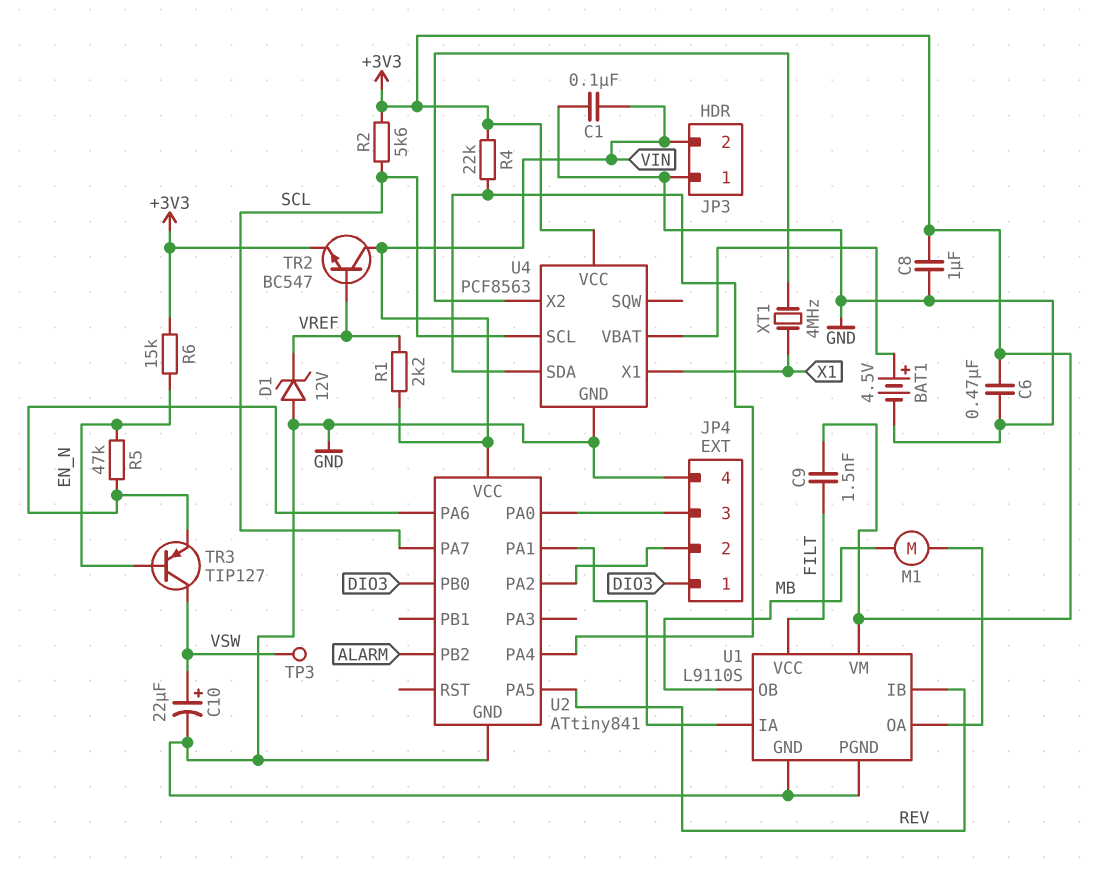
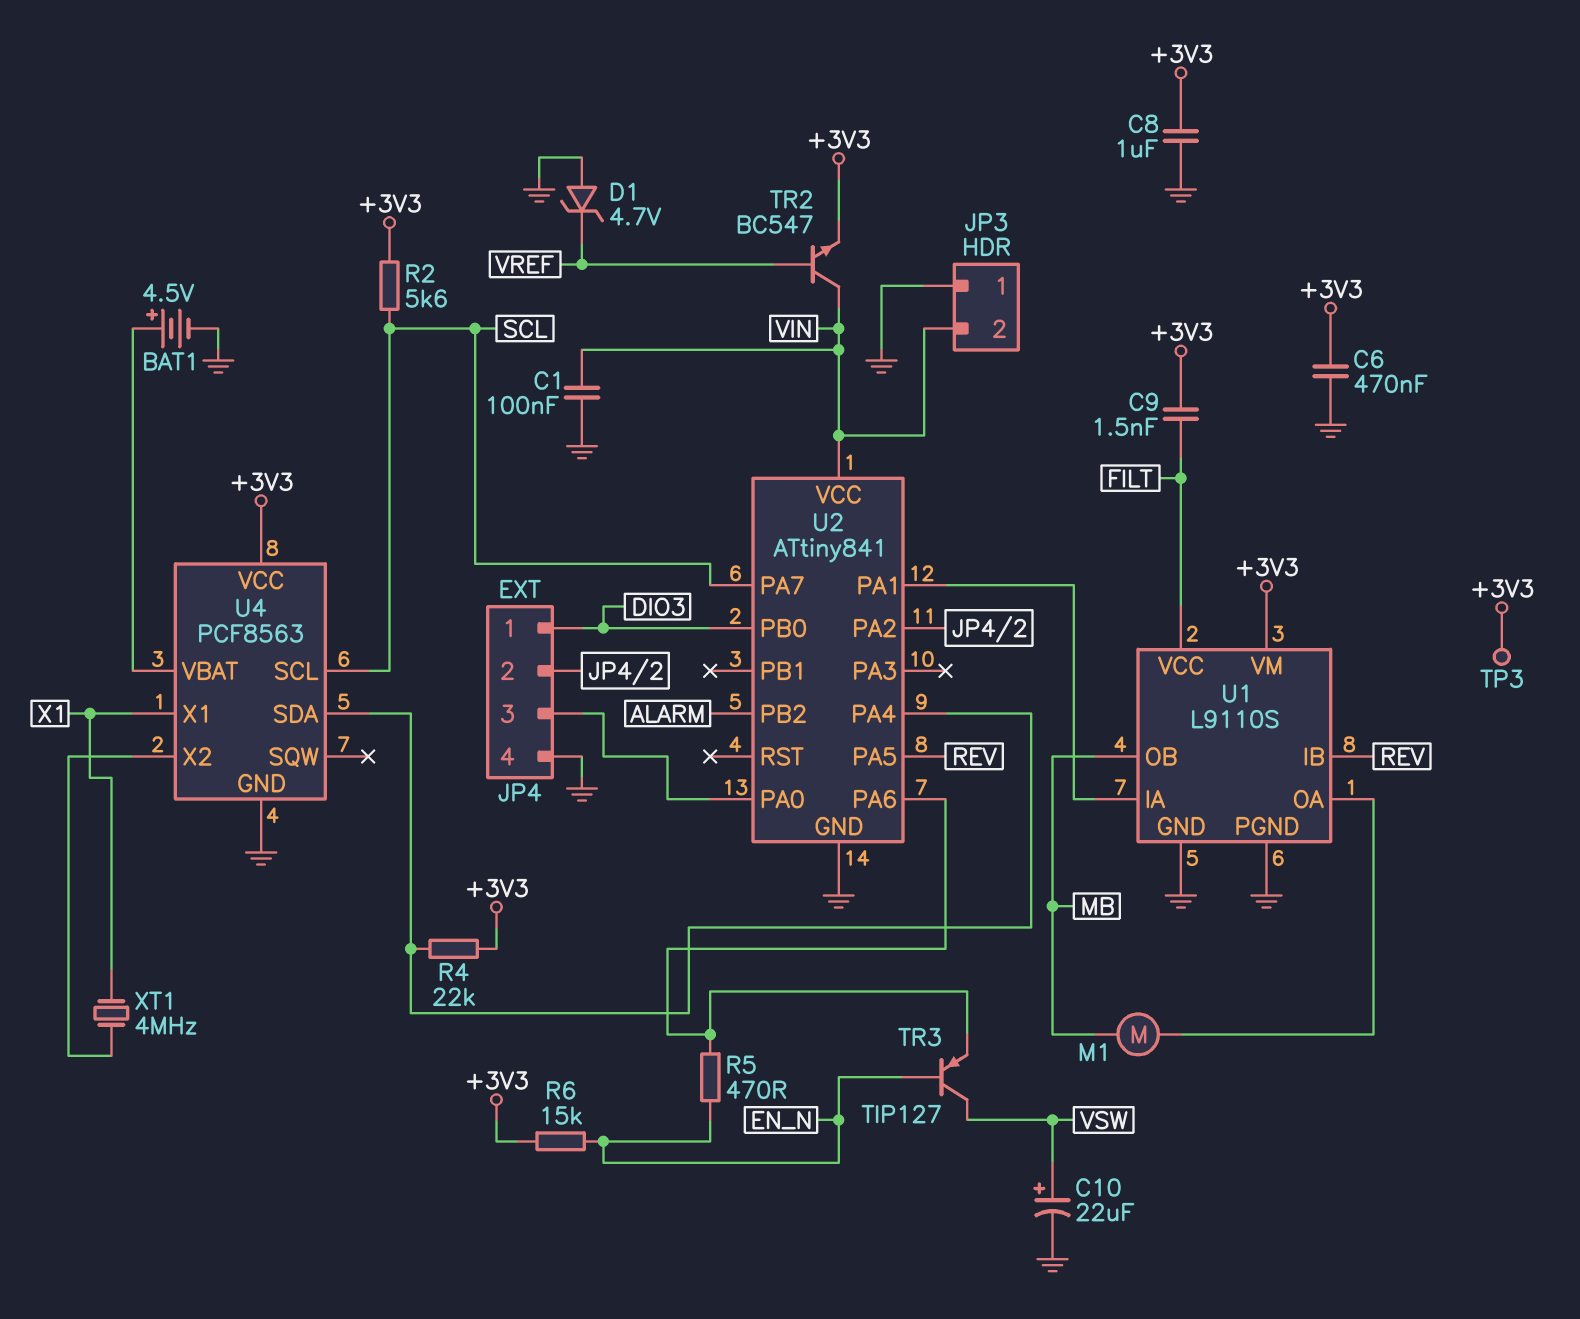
D1: zener 12V (A GND, K VREF) -> zener 4.7V (A GND, K VREF)
R1: 2.2k (VIN, VREF) -> none
R5: 47k (EN_N, U2/PA6) -> 470 (EN_N, U2/PA6)
TP3: test point (VSW) -> test point (+3V3)

